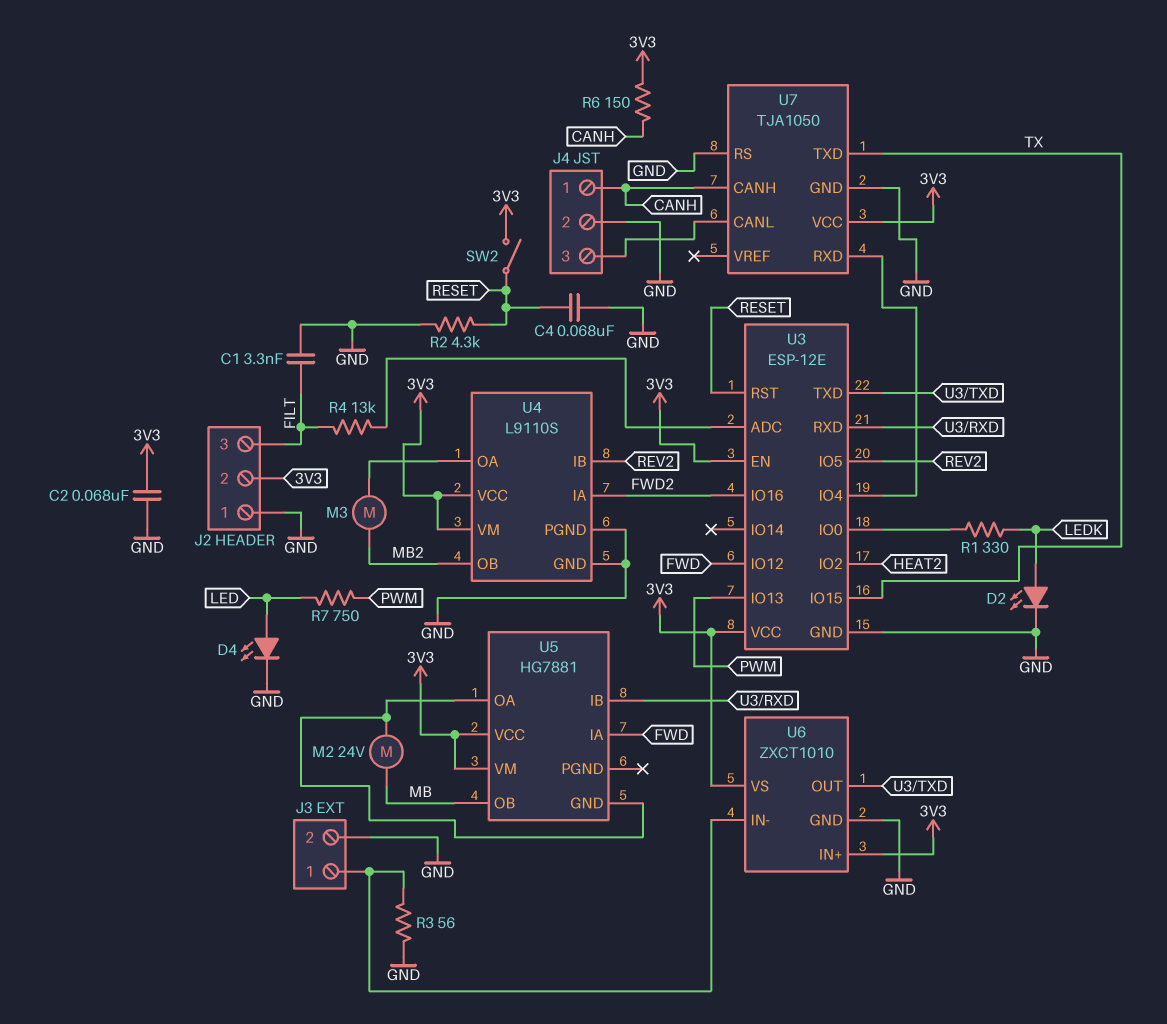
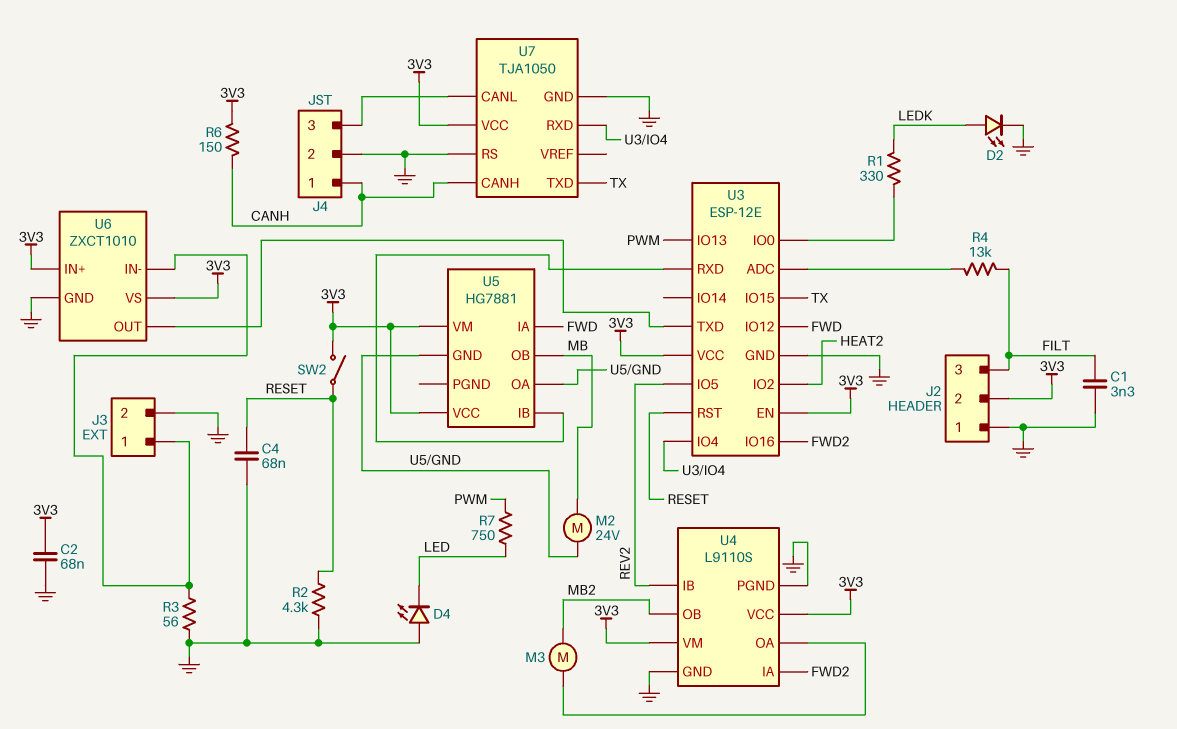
D4: LED (A LED, K GND) -> LED (A GND, K LED)

